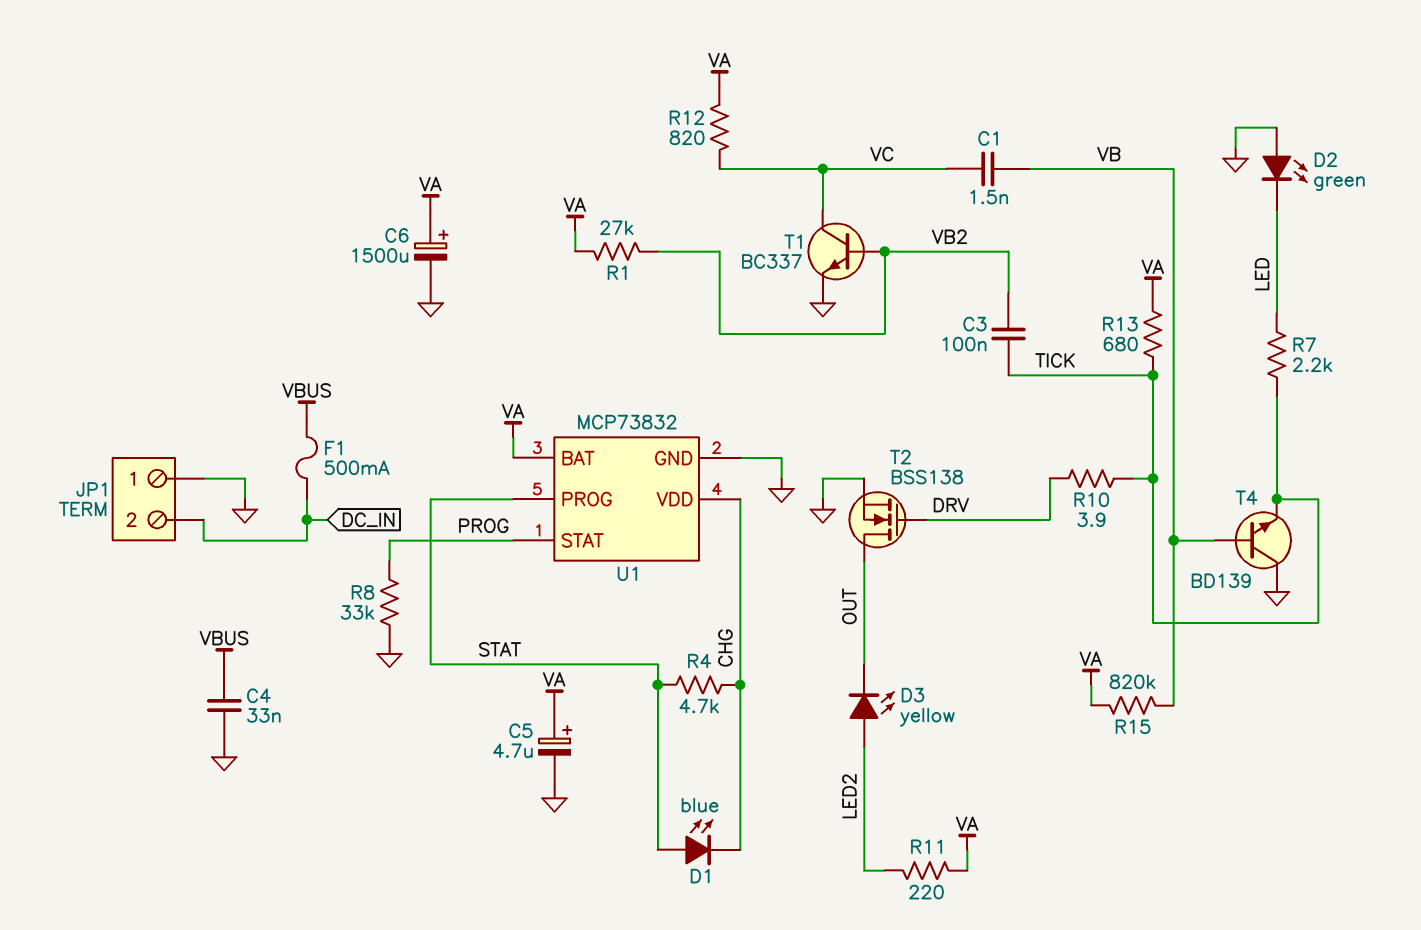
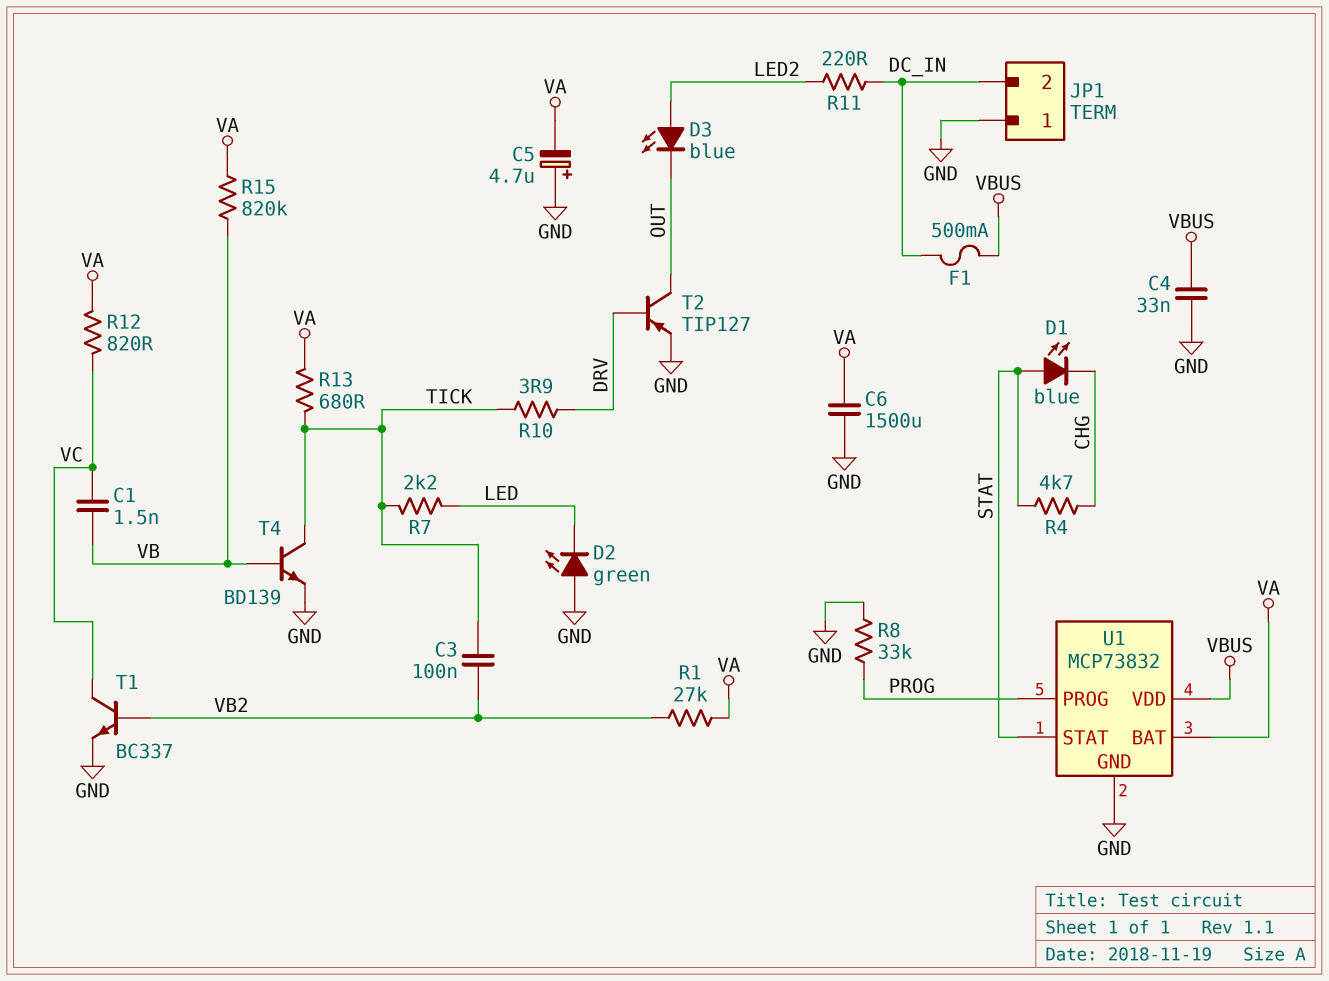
C5: 4.7uF (plus VA, minus GND) -> 4.7uF (plus GND, minus VA)
C6: 1500uF (plus VA, minus GND) -> 1500uF (GND, VA)
D3: LED yellow (A LED2, K OUT) -> LED blue (A LED2, K OUT)
R11: 220 (LED2, VA) -> 220 (DC_IN, LED2)
T2: NMOS BSS138 (G DRV, D OUT, S GND) -> PNP TIP127 (B DRV, C OUT, E GND)
T4: NPN BD139 (B VB, C GND, E TICK) -> NPN BD139 (B VB, C TICK, E GND)
U1 pin PROG: STAT -> PROG
U1 pin STAT: PROG -> STAT
U1 pin VDD: CHG -> VBUS

